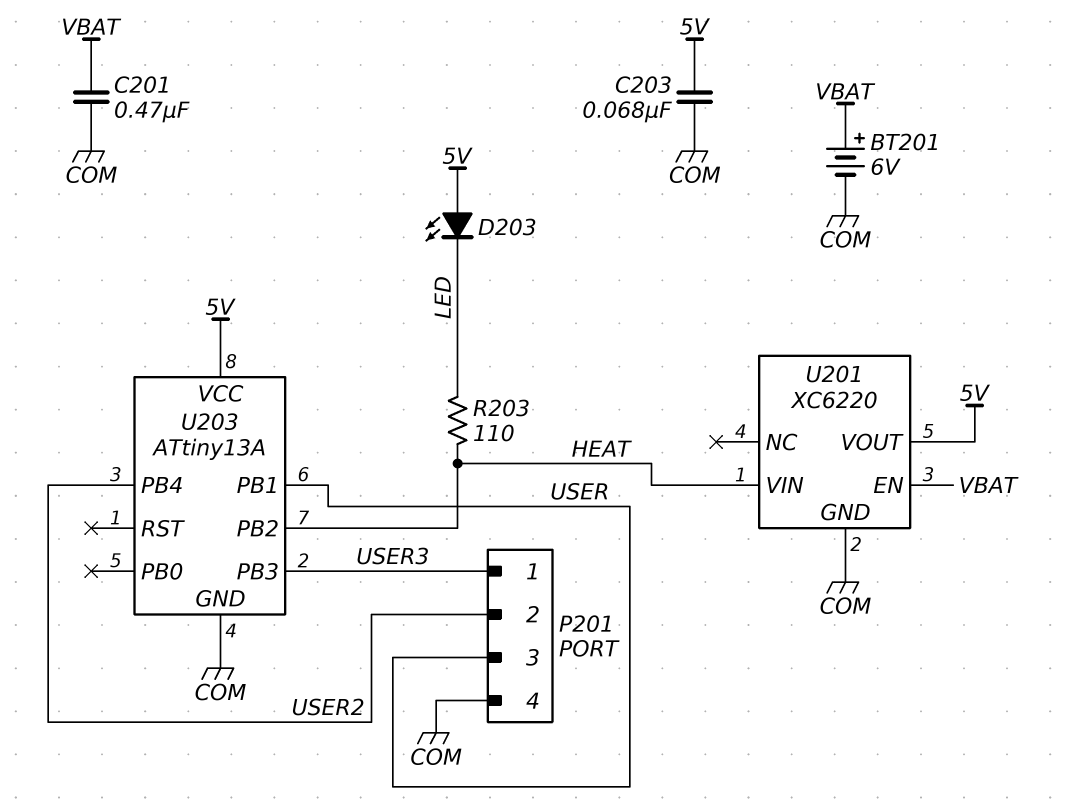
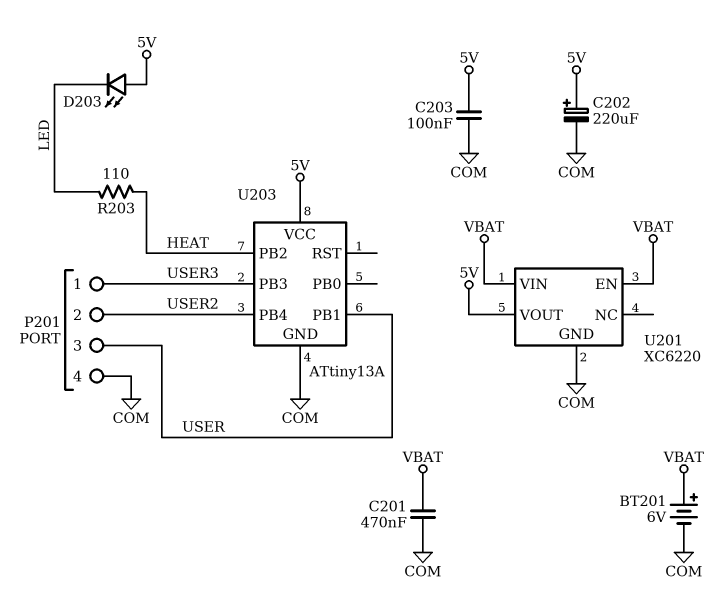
C202: none -> 220uF (plus 5V, minus COM)
C203: 68nF (5V, COM) -> 100nF (5V, COM)
U201 pin VIN: HEAT -> VBAT

